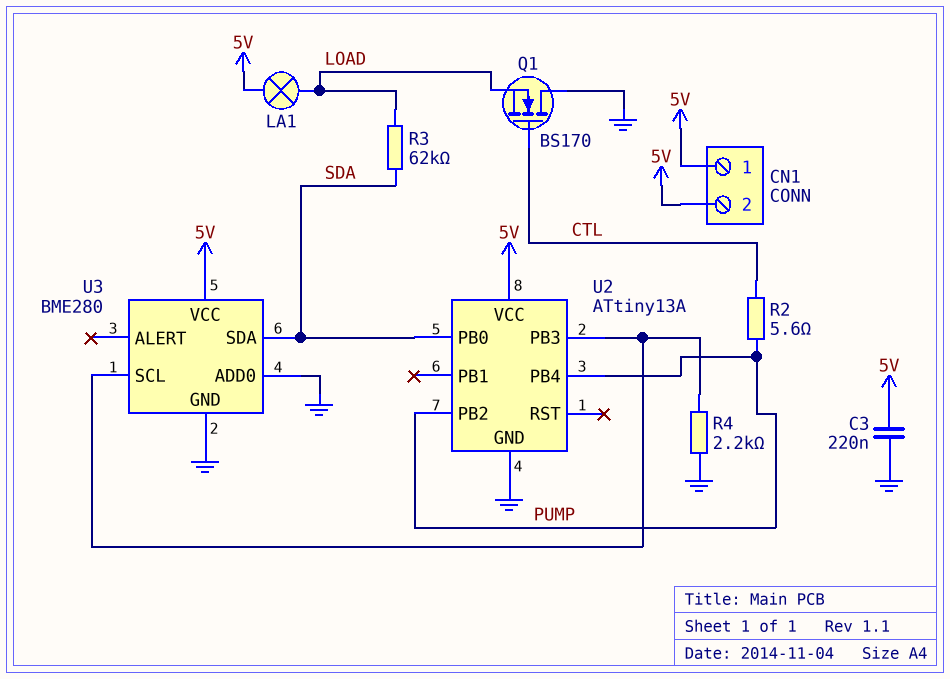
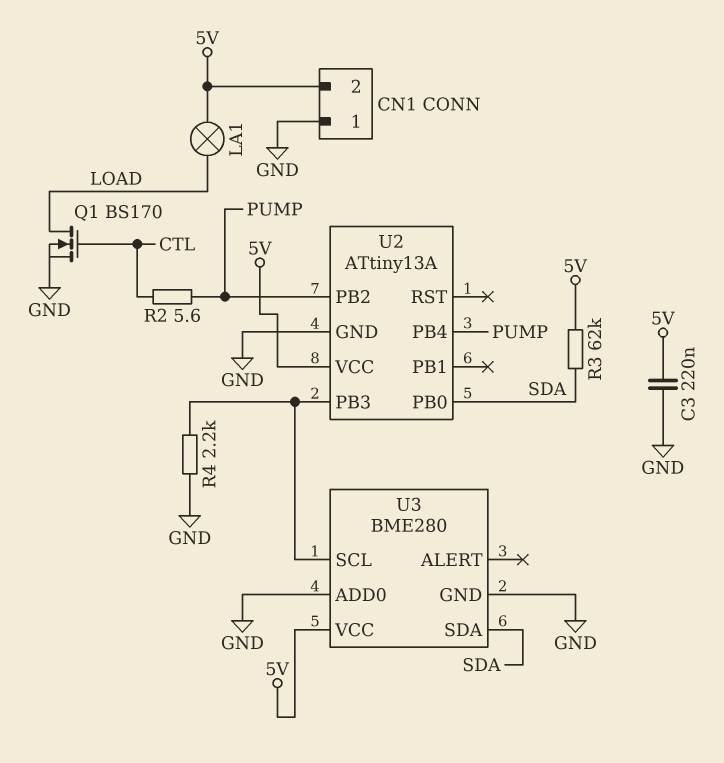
CN1 pin 1: 5V -> GND
Q1: NMOS BS170 (G CTL, D GND, S LOAD) -> NMOS BS170 (G CTL, D LOAD, S GND)
R3: 62k (LOAD, SDA) -> 62k (5V, SDA)

